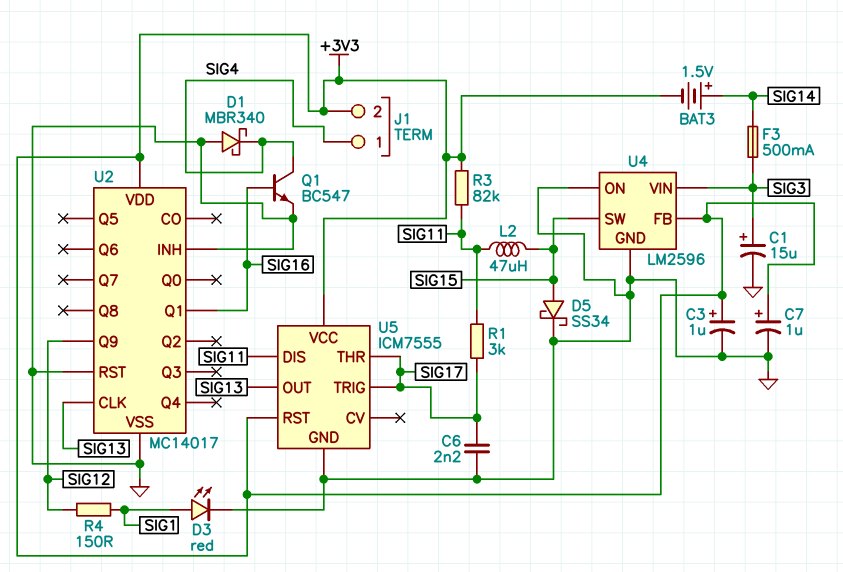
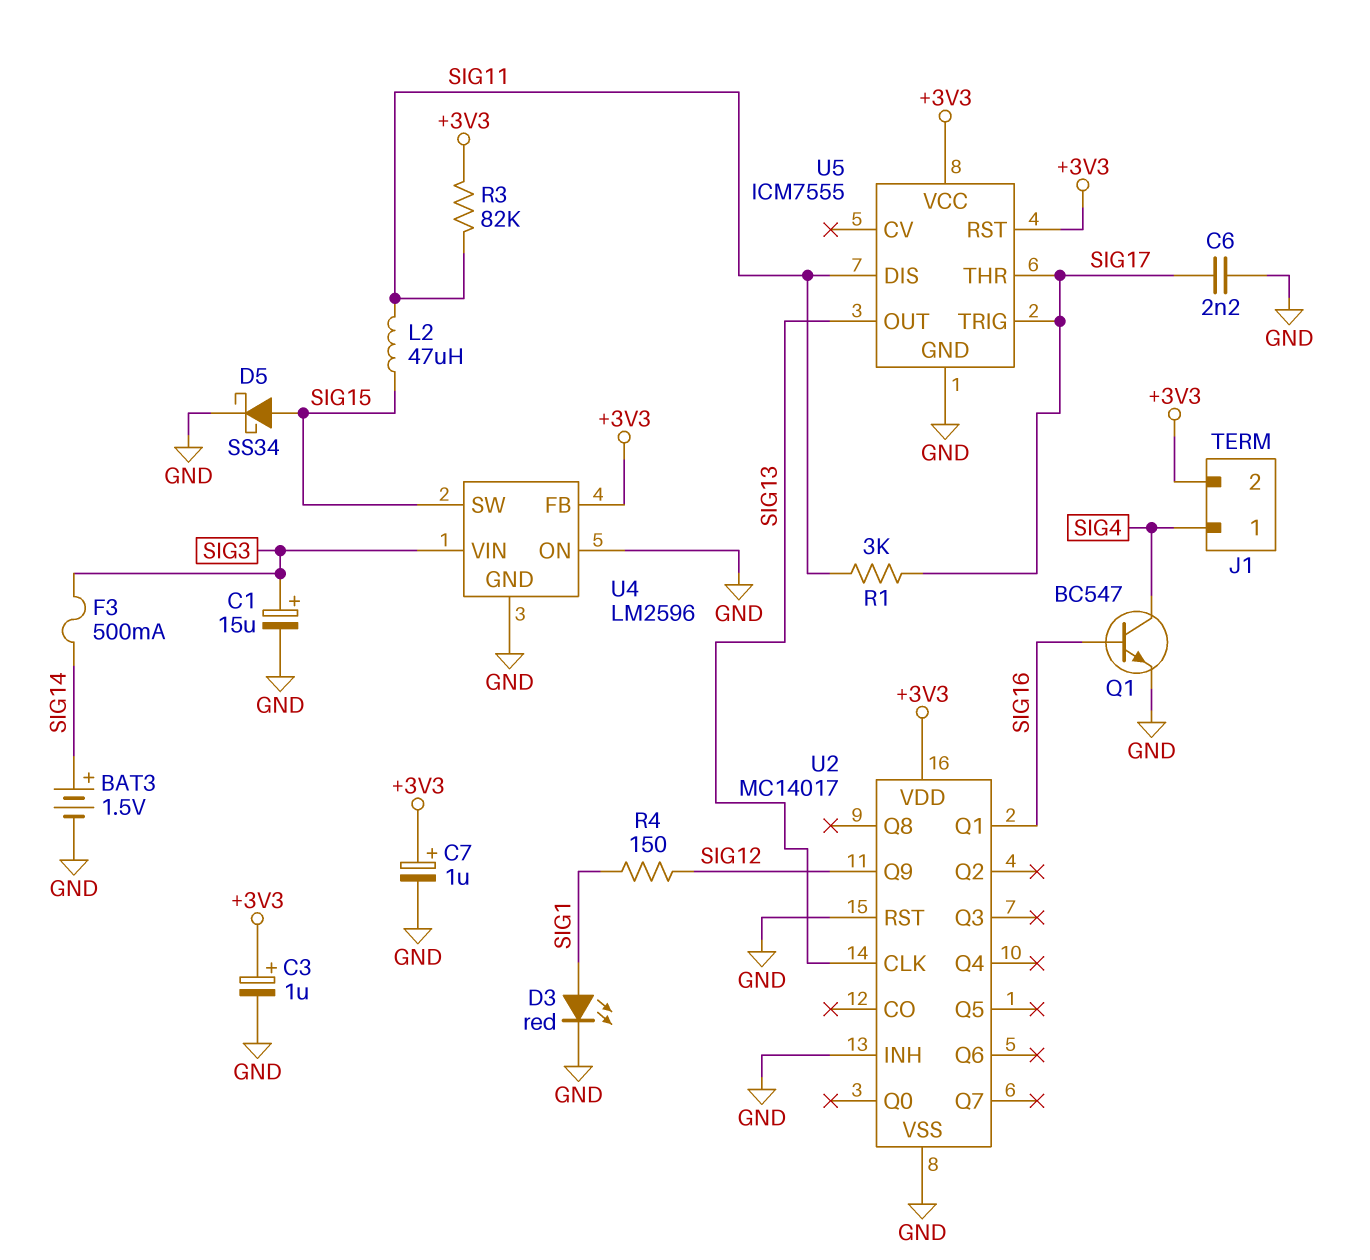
BAT3: 1.5V (plus SIG14, minus +3V3) -> 1.5V (plus SIG14, minus GND)
D1: schottky MBR340 (A GND, K SIG4) -> none

